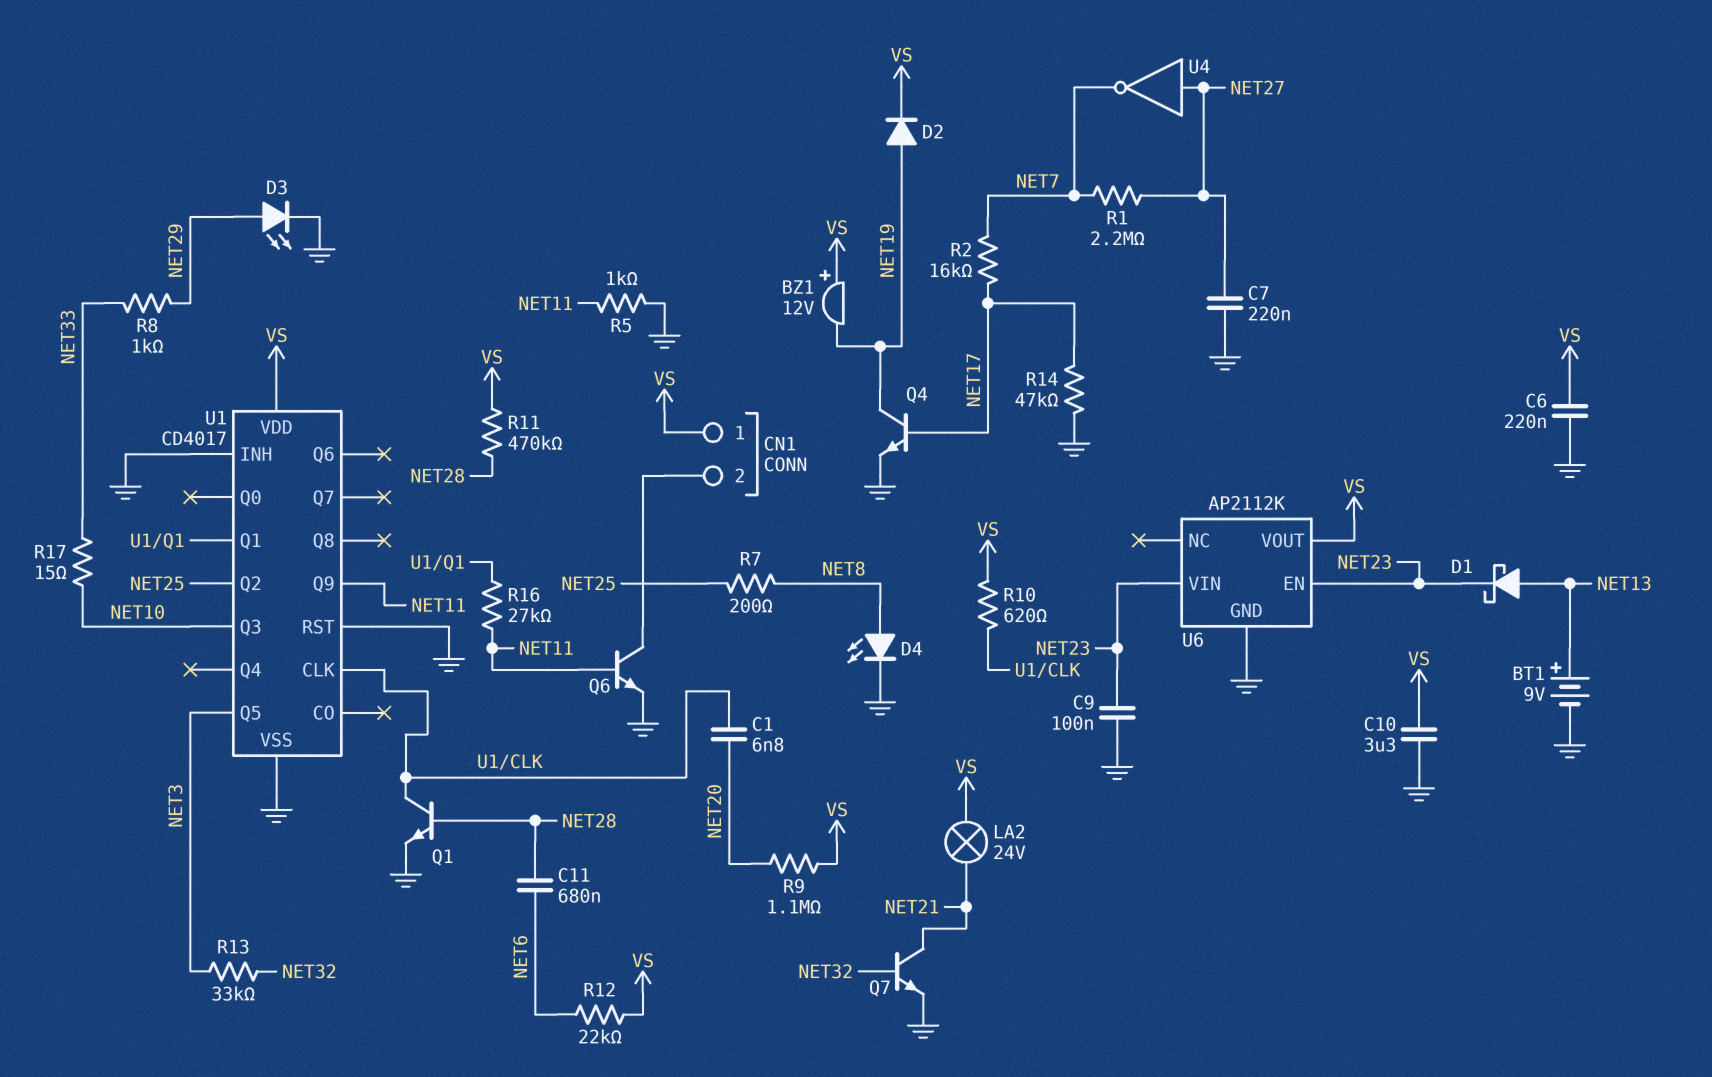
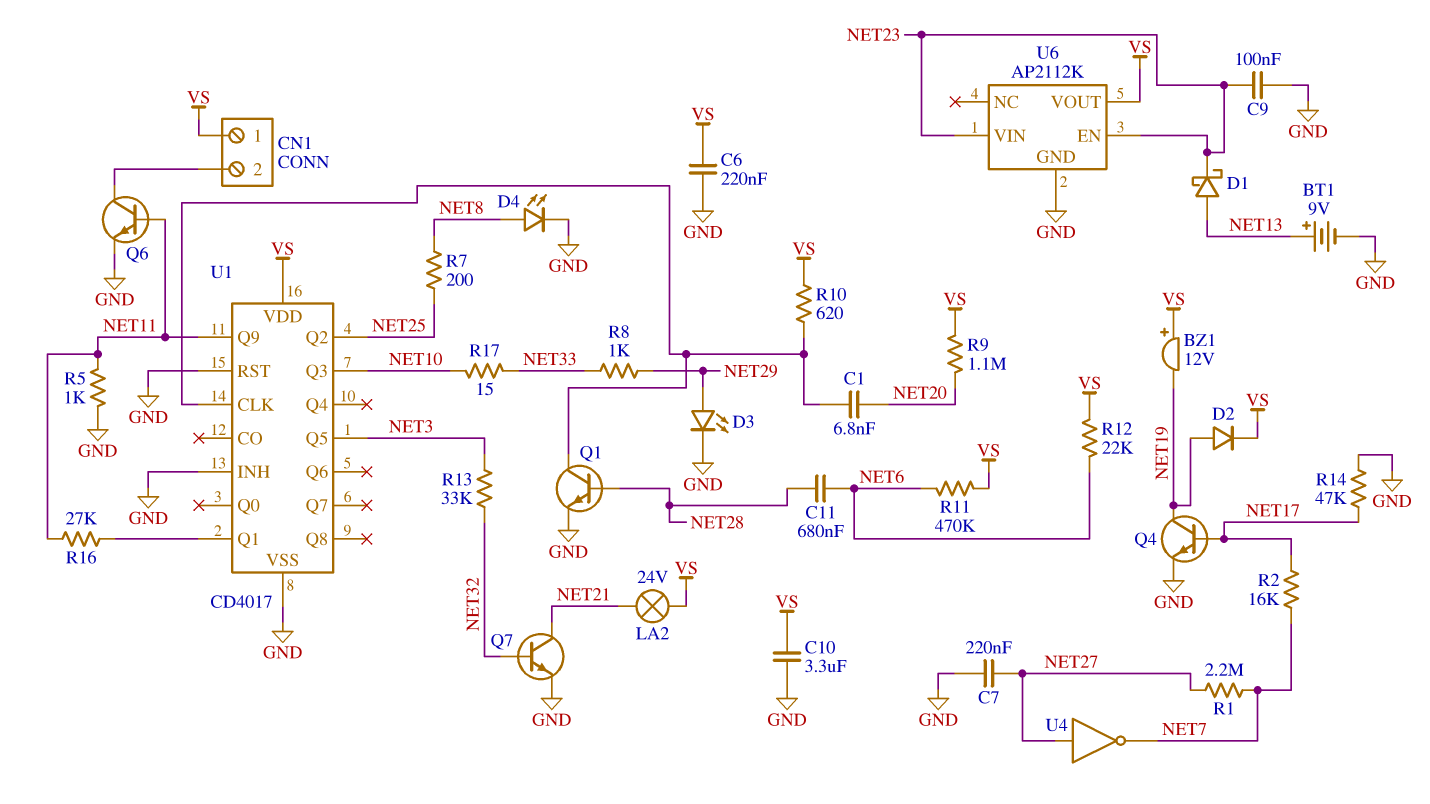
R11: 470k (NET28, VS) -> 470k (NET6, VS)

